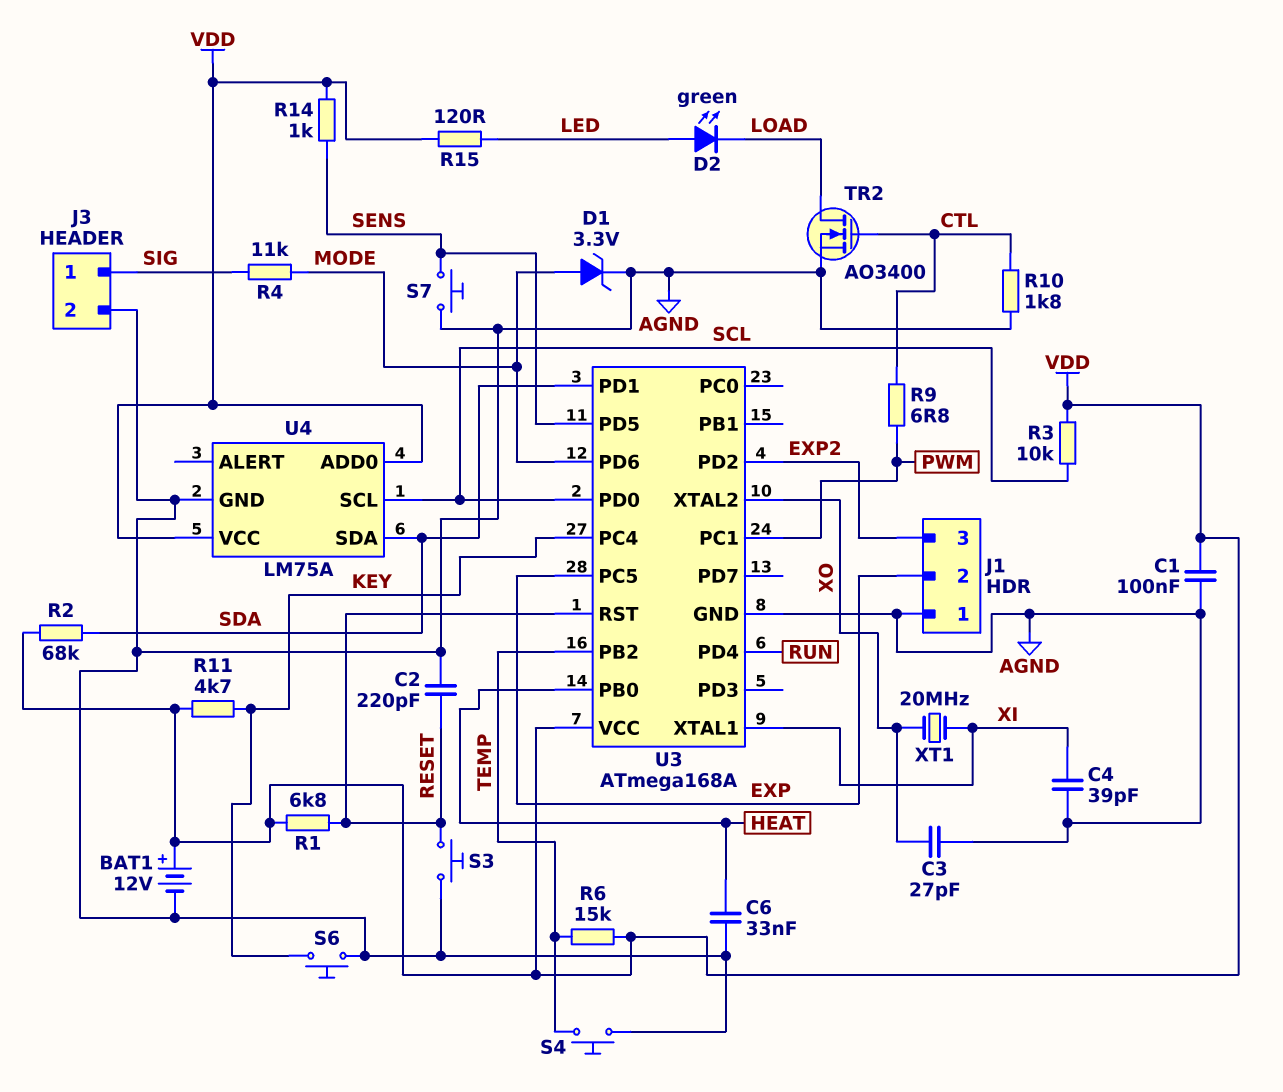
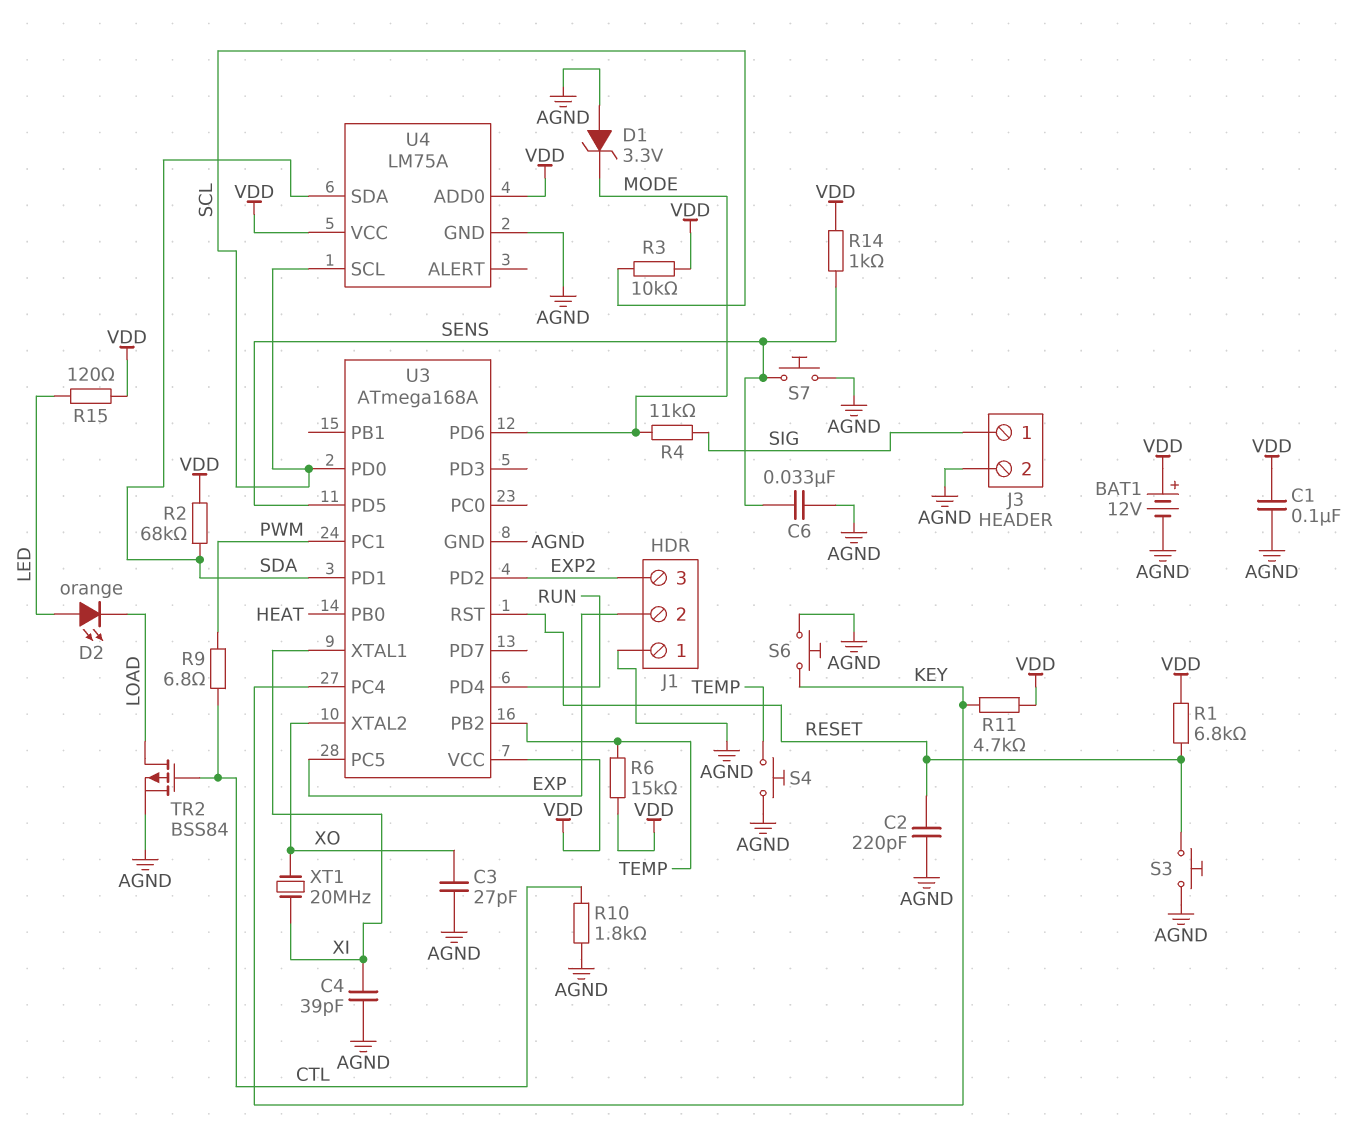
C6: 33nF (AGND, HEAT) -> 33nF (AGND, SENS)
D1: zener 3.3V (A MODE, K AGND) -> zener 3.3V (A AGND, K MODE)
D2: LED green (A LED, K LOAD) -> LED orange (A LED, K LOAD)
TR2: NMOS AO3400 (G CTL, D LOAD, S AGND) -> PMOS BSS84 (G CTL, D LOAD, S AGND)

